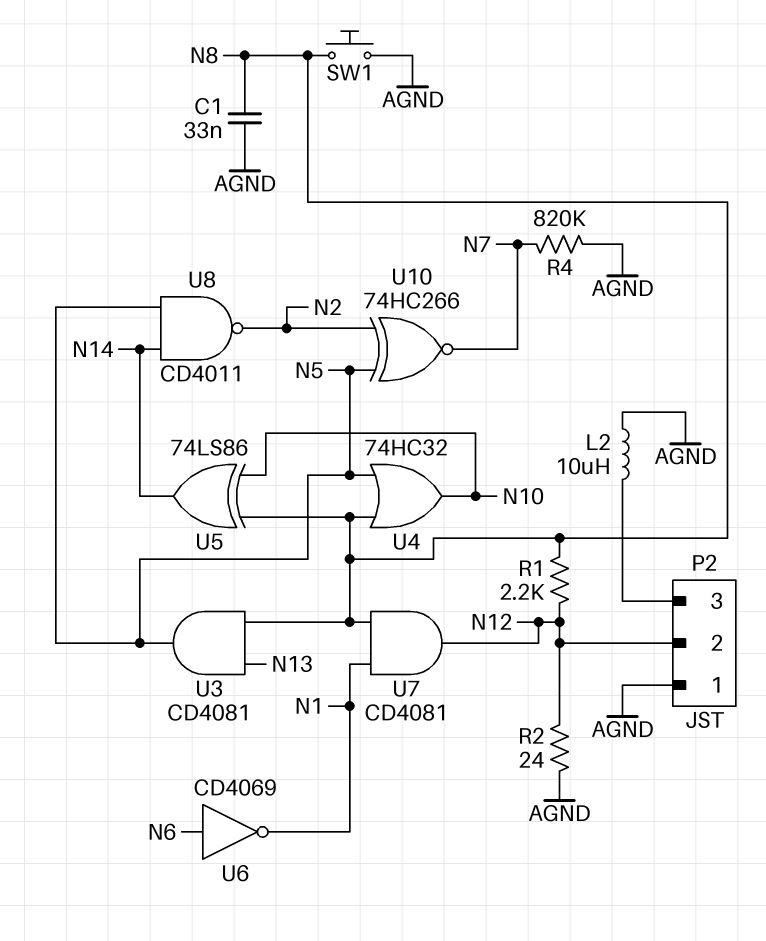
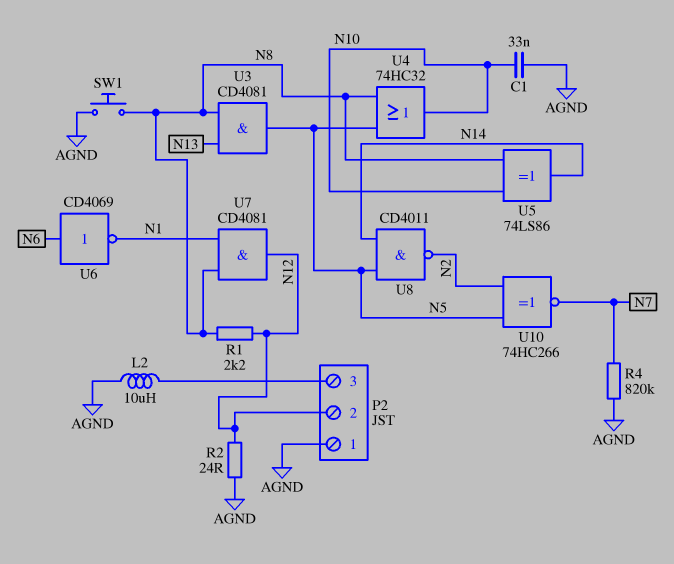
C1: 33nF (AGND, N8) -> 33nF (AGND, N10)

